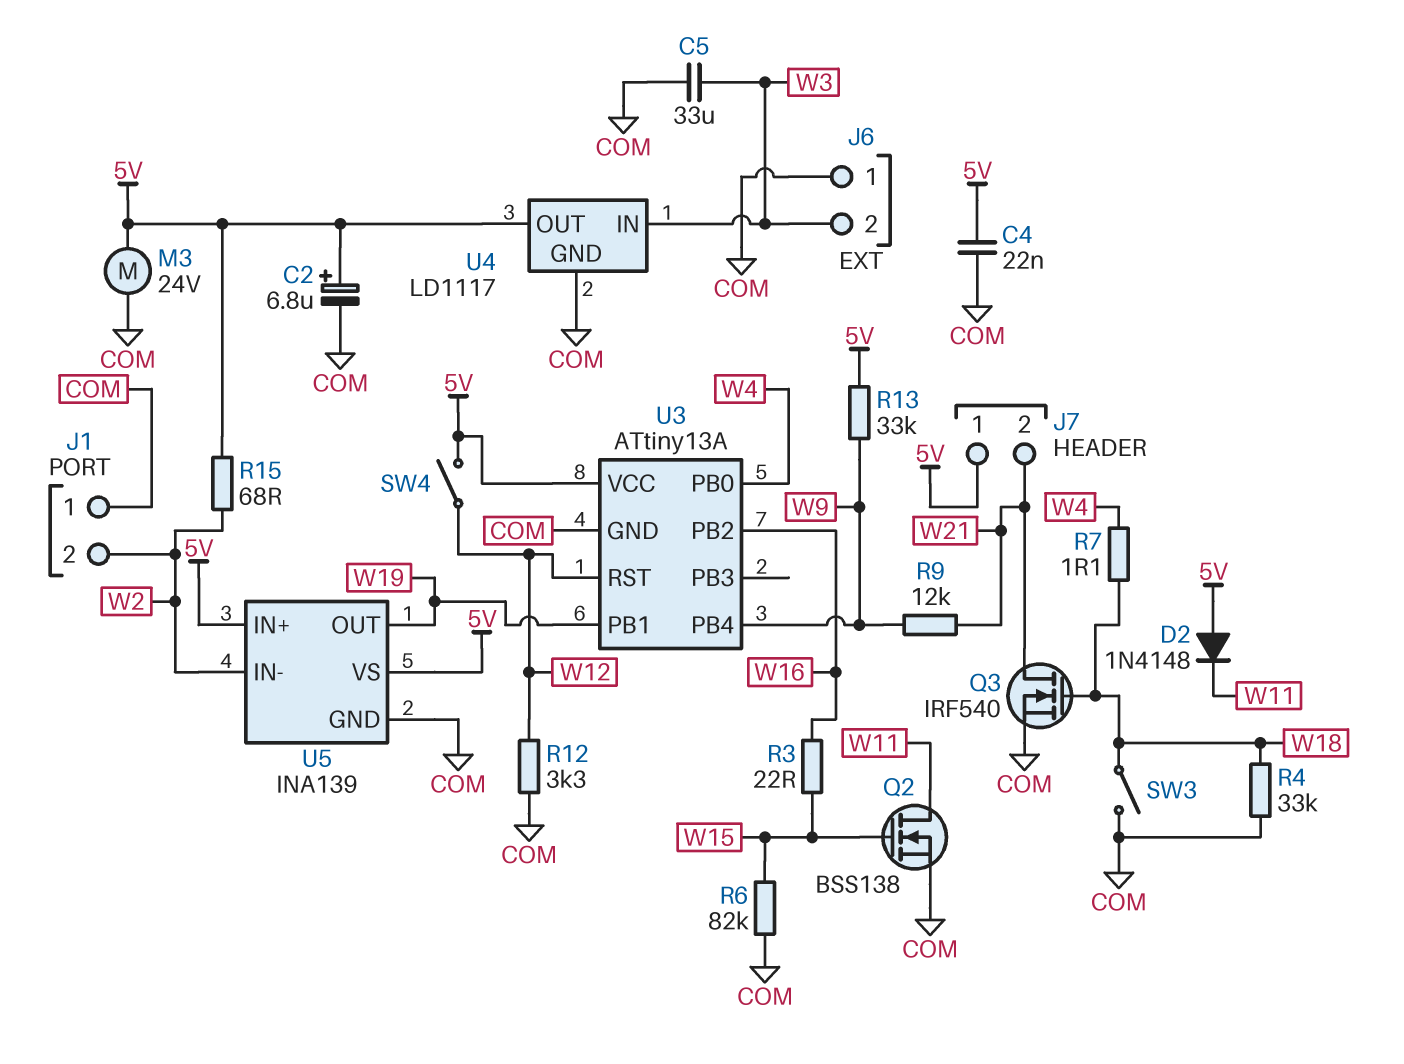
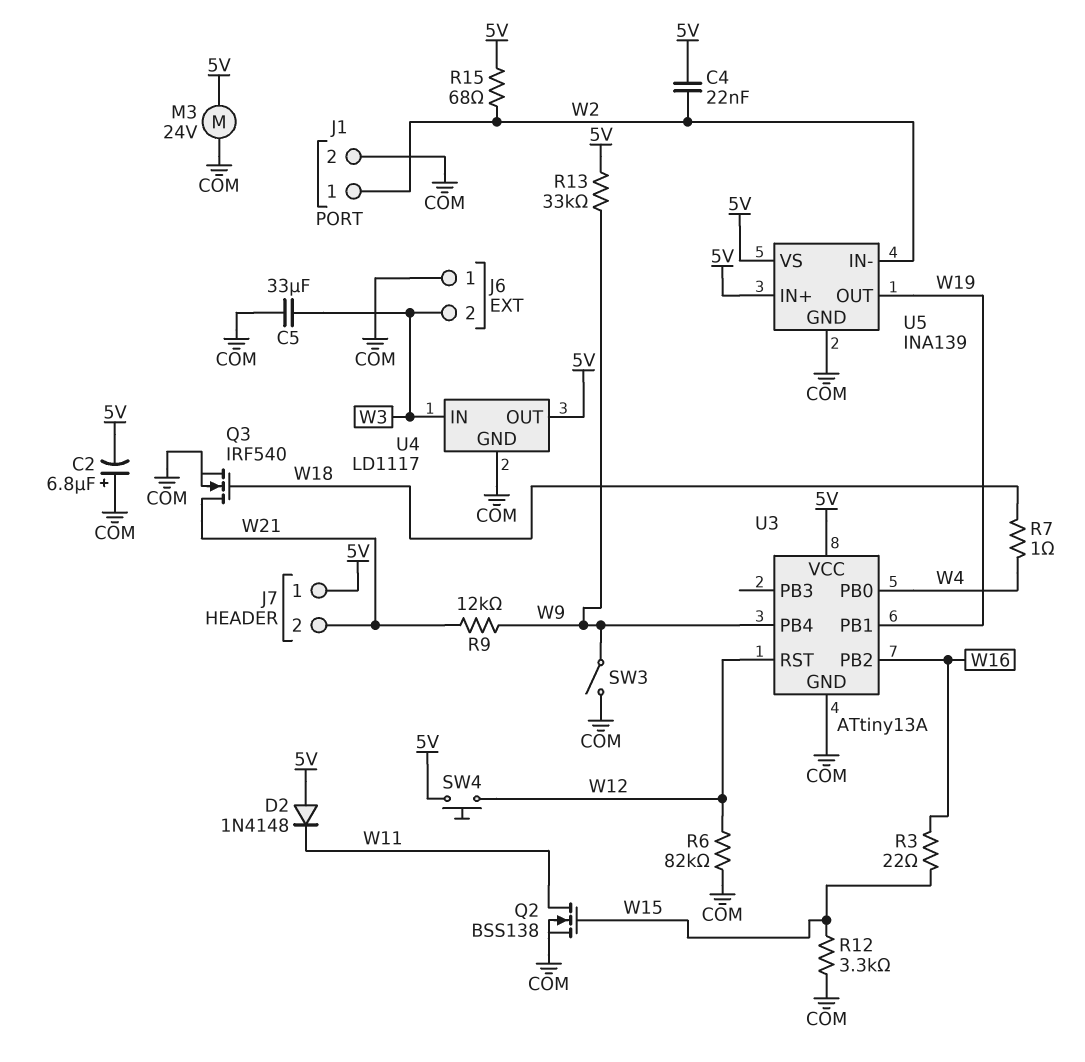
C2: 6.8uF (plus 5V, minus COM) -> 6.8uF (plus COM, minus 5V)
C4: 22nF (5V, COM) -> 22nF (5V, W2)
J1 pin 1: COM -> W2
J1 pin 2: W2 -> COM
R4: 33k (COM, W18) -> none
R6: 82k (COM, W15) -> 82k (COM, W12)
R7: 1.1 (W4, W18) -> 1 (W4, W18)
R12: 3.3k (COM, W12) -> 3.3k (COM, W15)
SW3: switch (COM, W18) -> switch (COM, W9)
SW4: switch (5V, W12) -> button (5V, W12)

